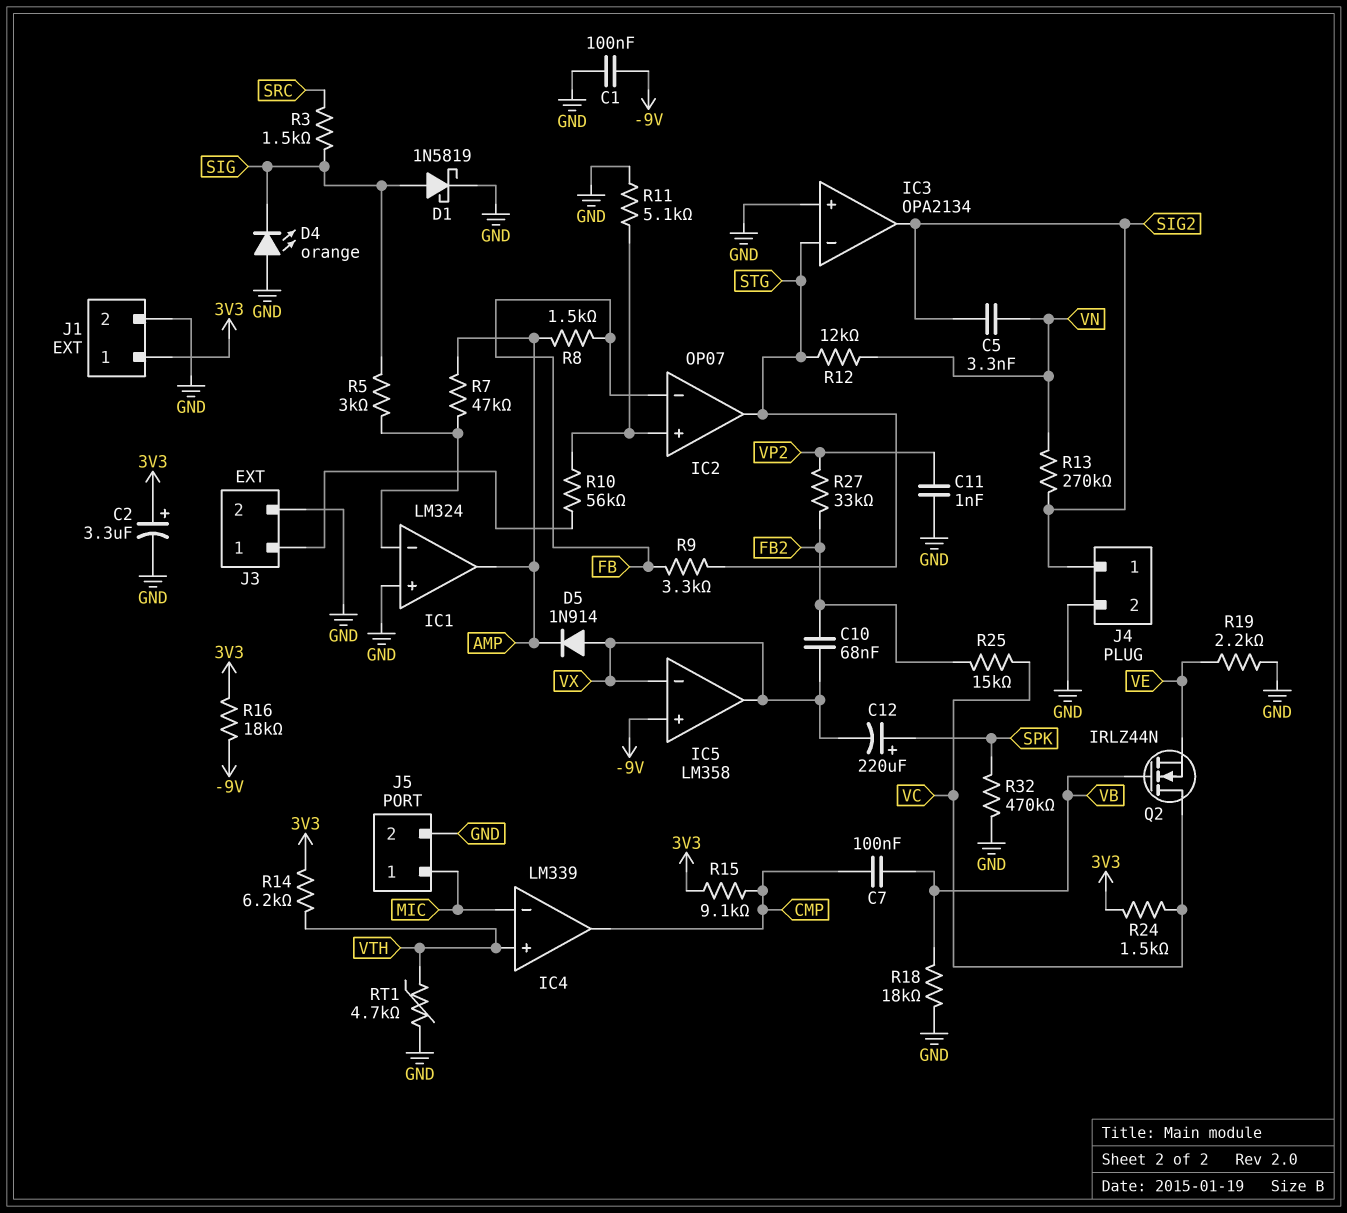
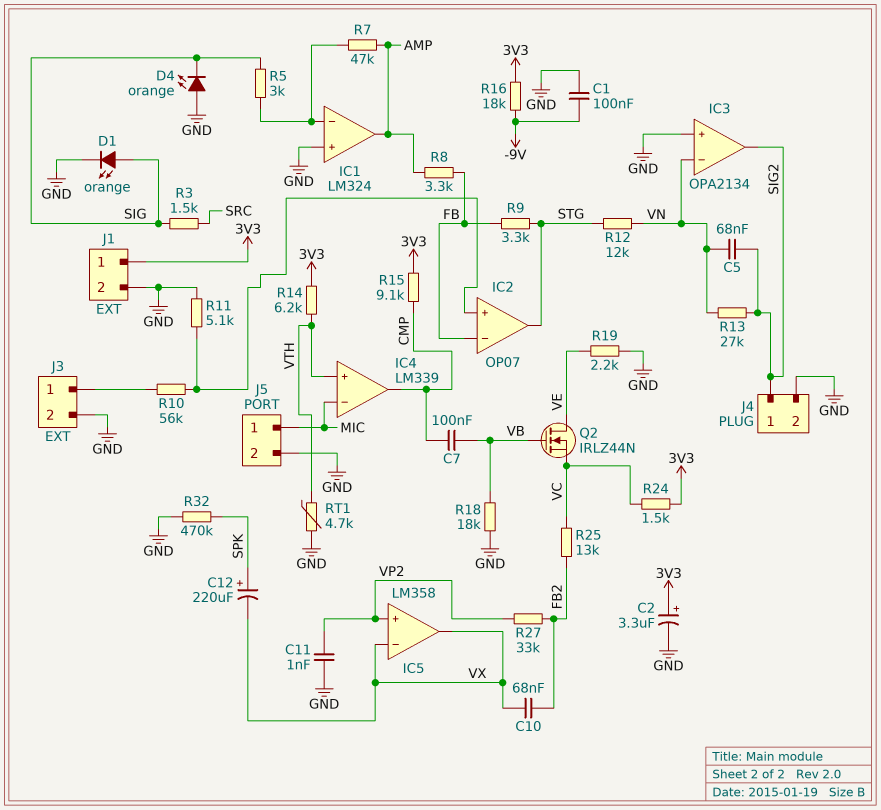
C5: 3.3nF (SIG2, VN) -> 68nF (SIG2, VN)
D1: schottky 1N5819 (A SIG, K GND) -> LED orange (A SIG, K GND)
D5: diode 1N914 (A VX, K AMP) -> none
IC3 pin in-: STG -> VN
IC5 pin in+: -9V -> VP2
Q2: NMOS IRLZ44N (G VB, D VC, S VE) -> NMOS IRLZ44N (G VB, D VE, S VC)
R8: 1.5k (AMP, FB) -> 3.3k (AMP, FB)
R13: 270k (SIG2, VN) -> 27k (SIG2, VN)
R25: 15k (FB2, VC) -> 13k (FB2, VC)

